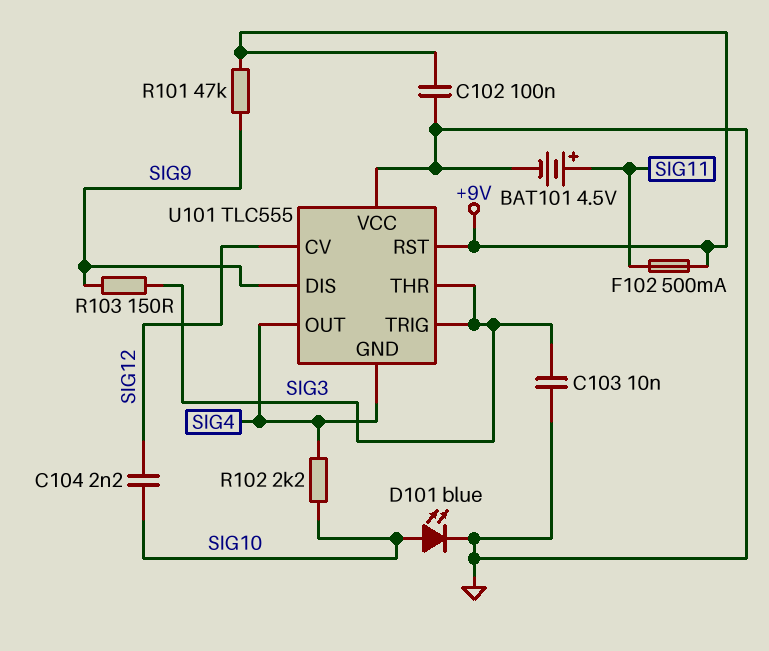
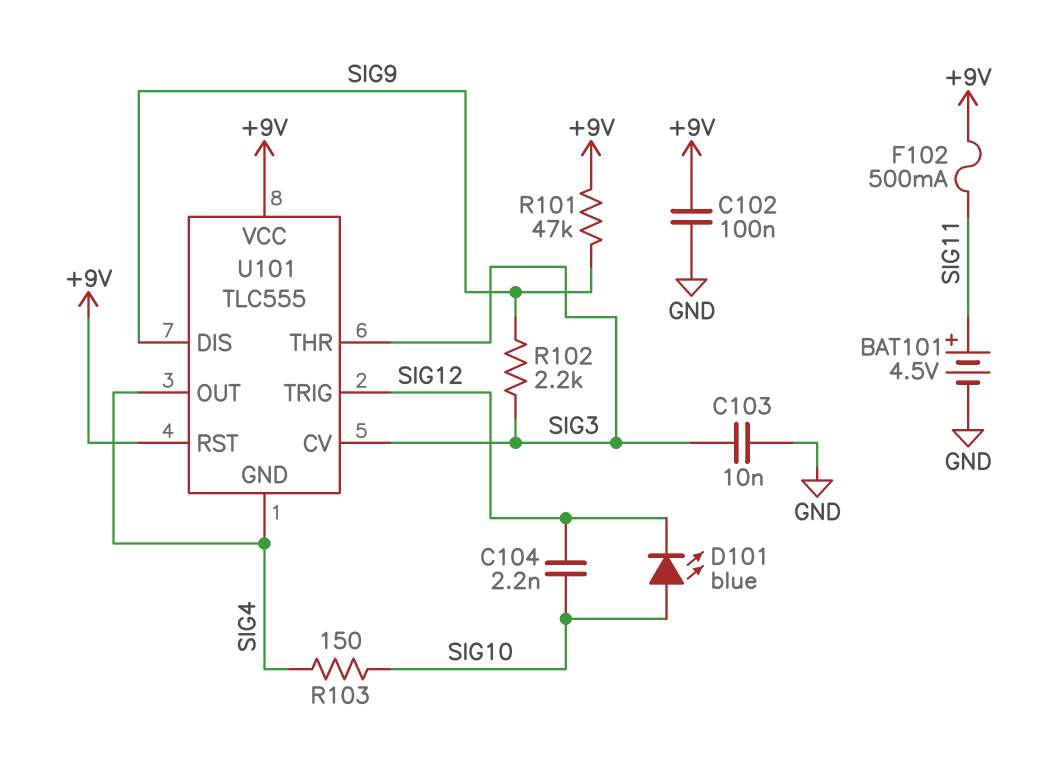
D101: LED blue (A SIG10, K GND) -> LED blue (A SIG10, K SIG12)
R102: 2.2k (SIG4, SIG10) -> 2.2k (SIG3, SIG9)
R103: 150 (SIG3, SIG9) -> 150 (SIG4, SIG10)
U101 pin CV: SIG12 -> SIG3
U101 pin TRIG: SIG3 -> SIG12
U101 pin VCC: GND -> +9V

